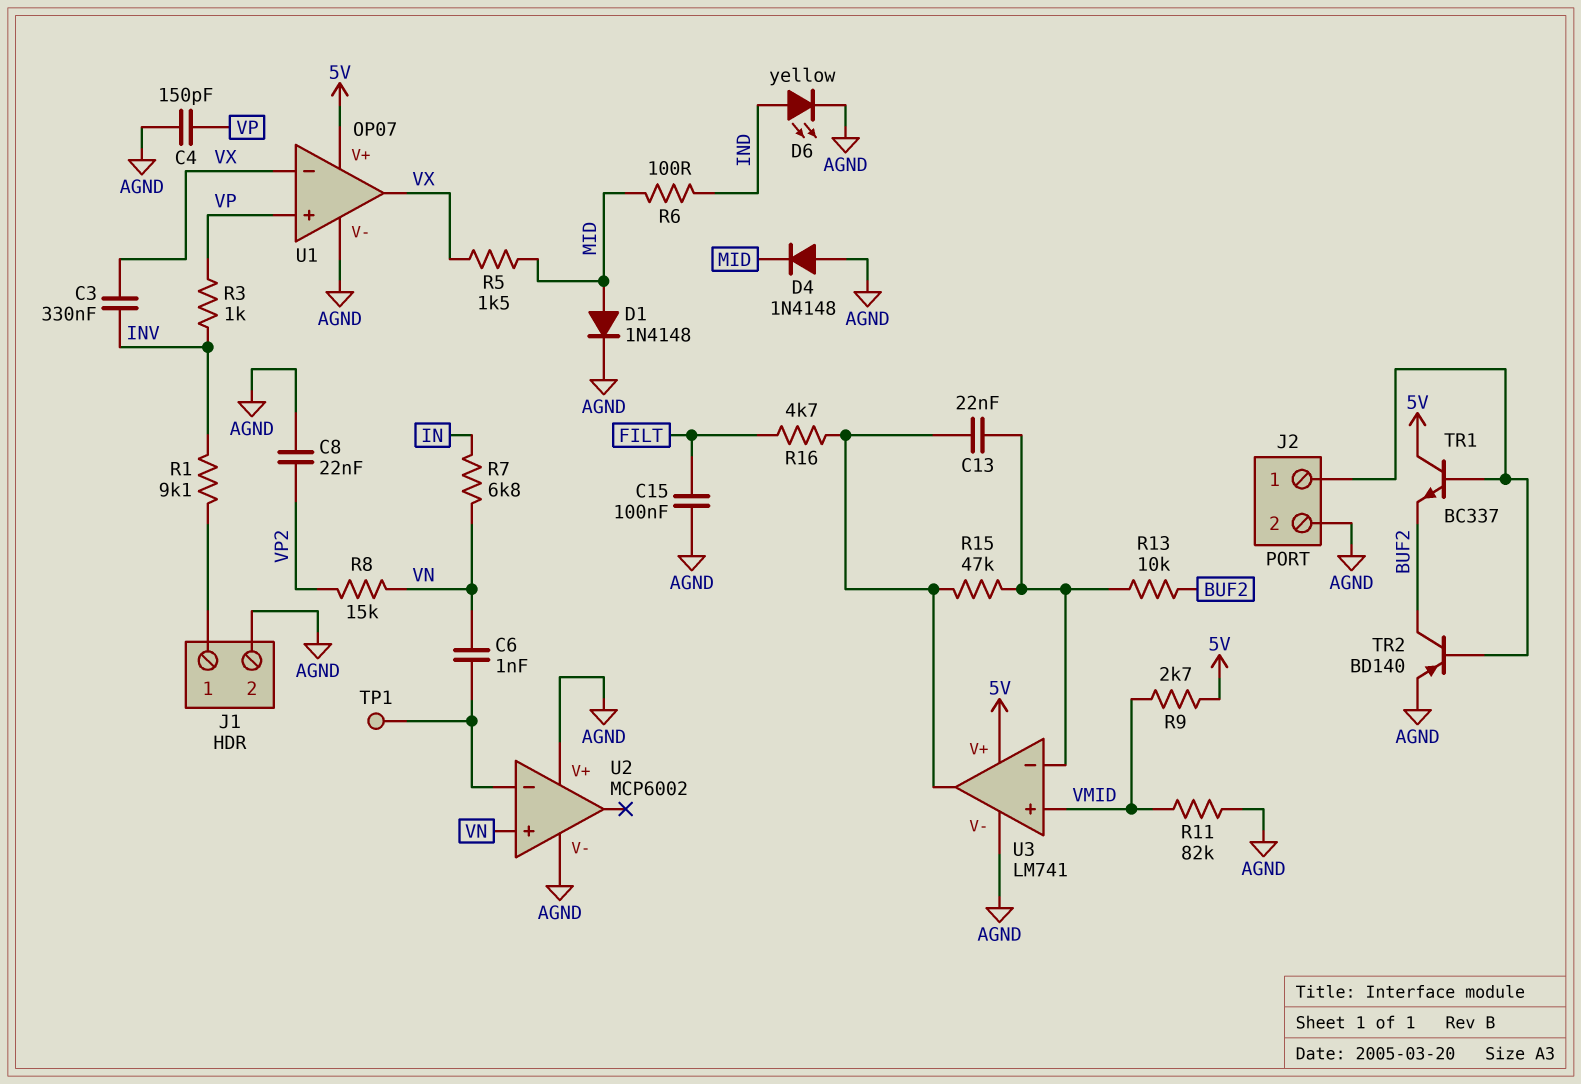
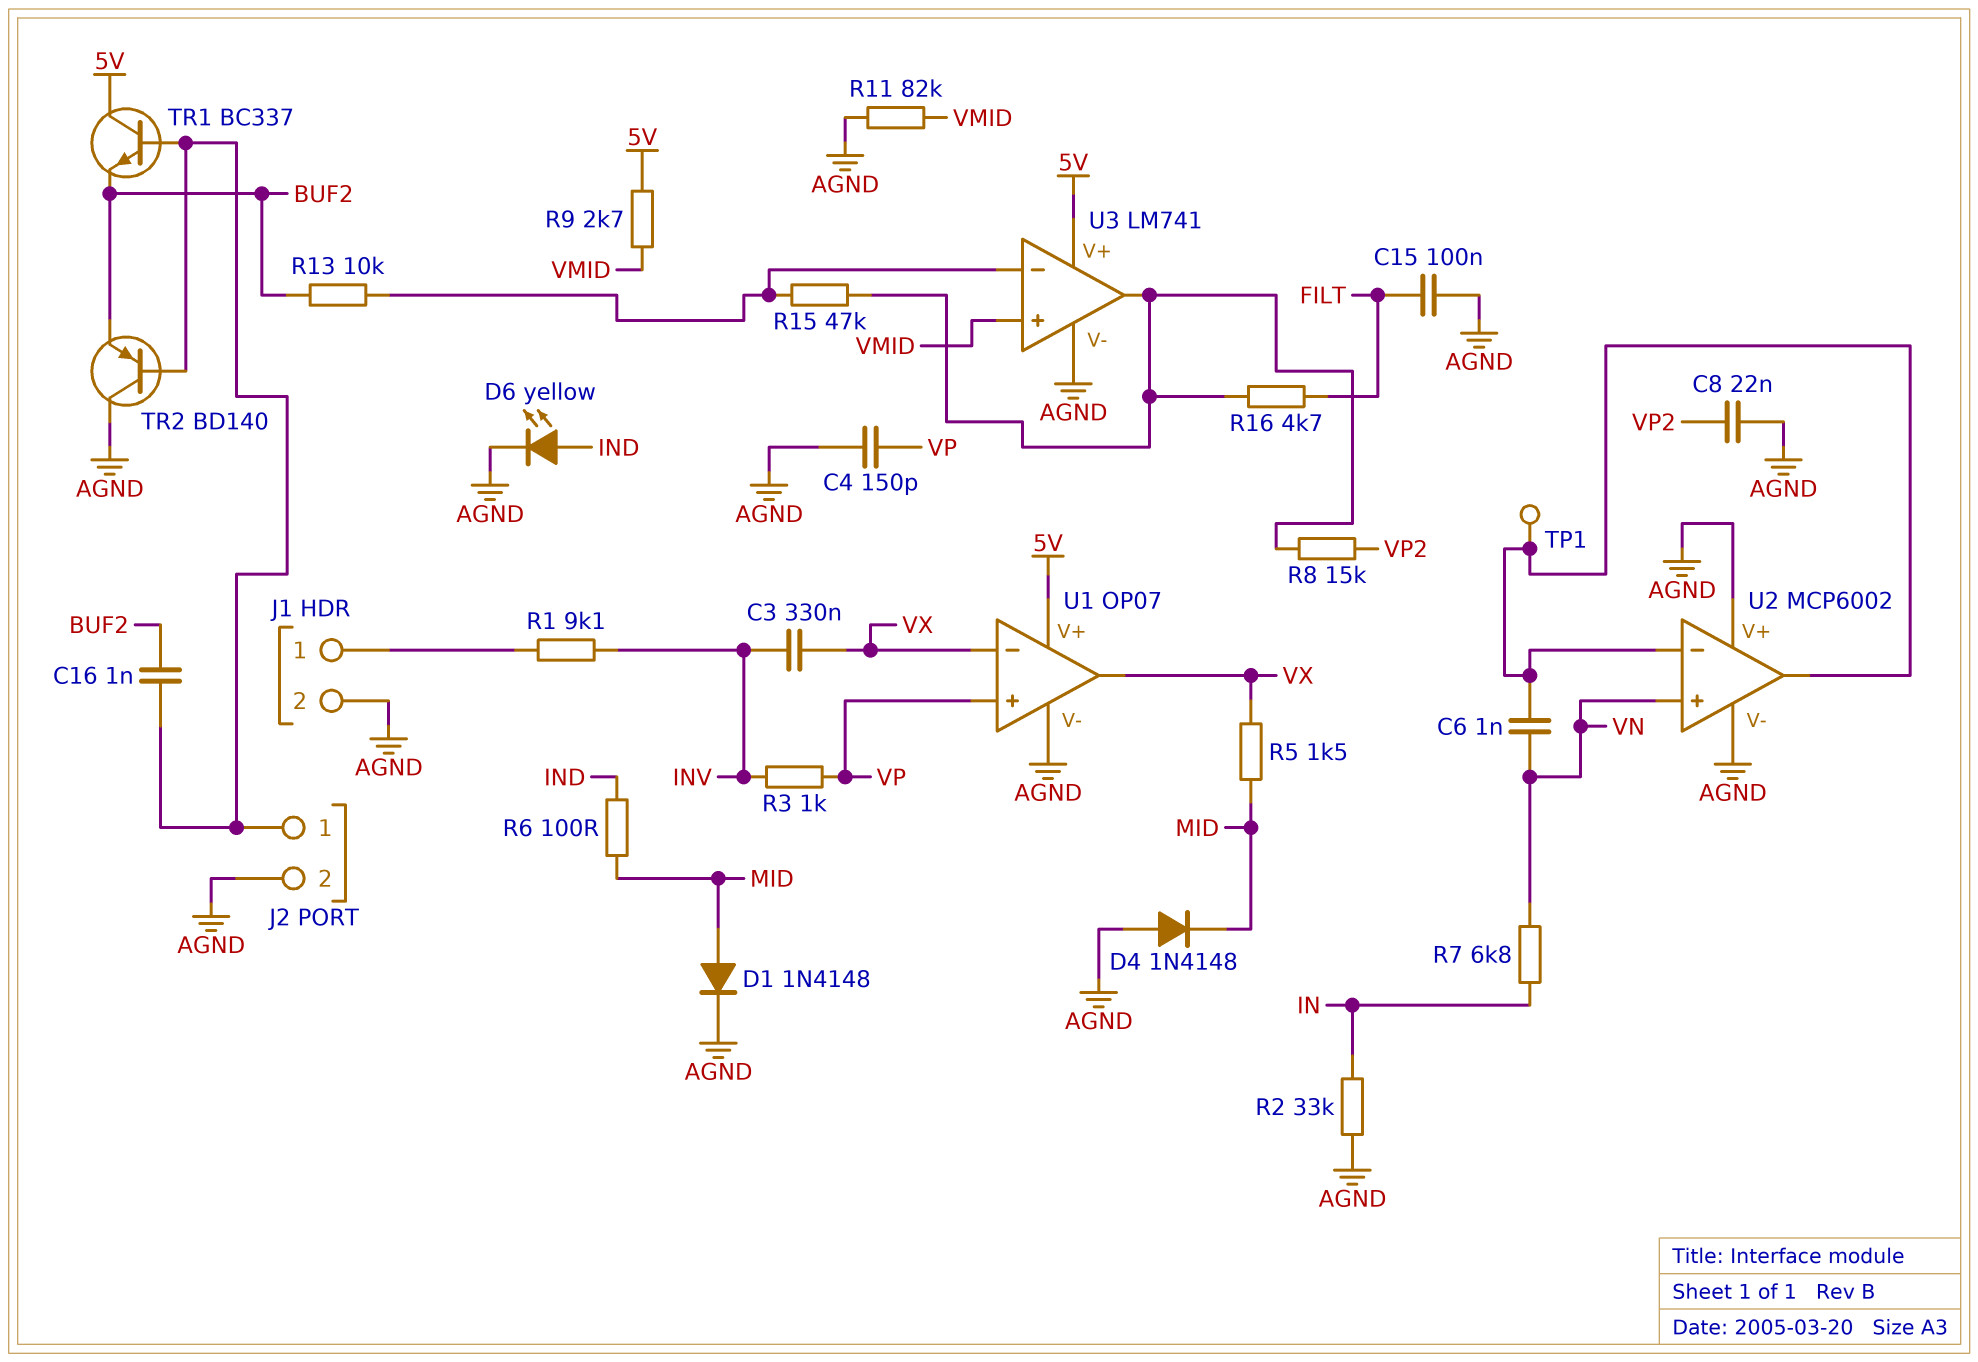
C13: 22nF (U3/in-, U3/out) -> none
C16: none -> 1nF (BUF2, J2/1)
R2: none -> 33k (AGND, IN)
R8: 15k (VN, VP2) -> 15k (U3/out, VP2)
TR2: PNP BD140 (B J2/1, C BUF2, E AGND) -> PNP BD140 (B J2/1, C AGND, E BUF2)
U2 pin out: none -> U2/in-

